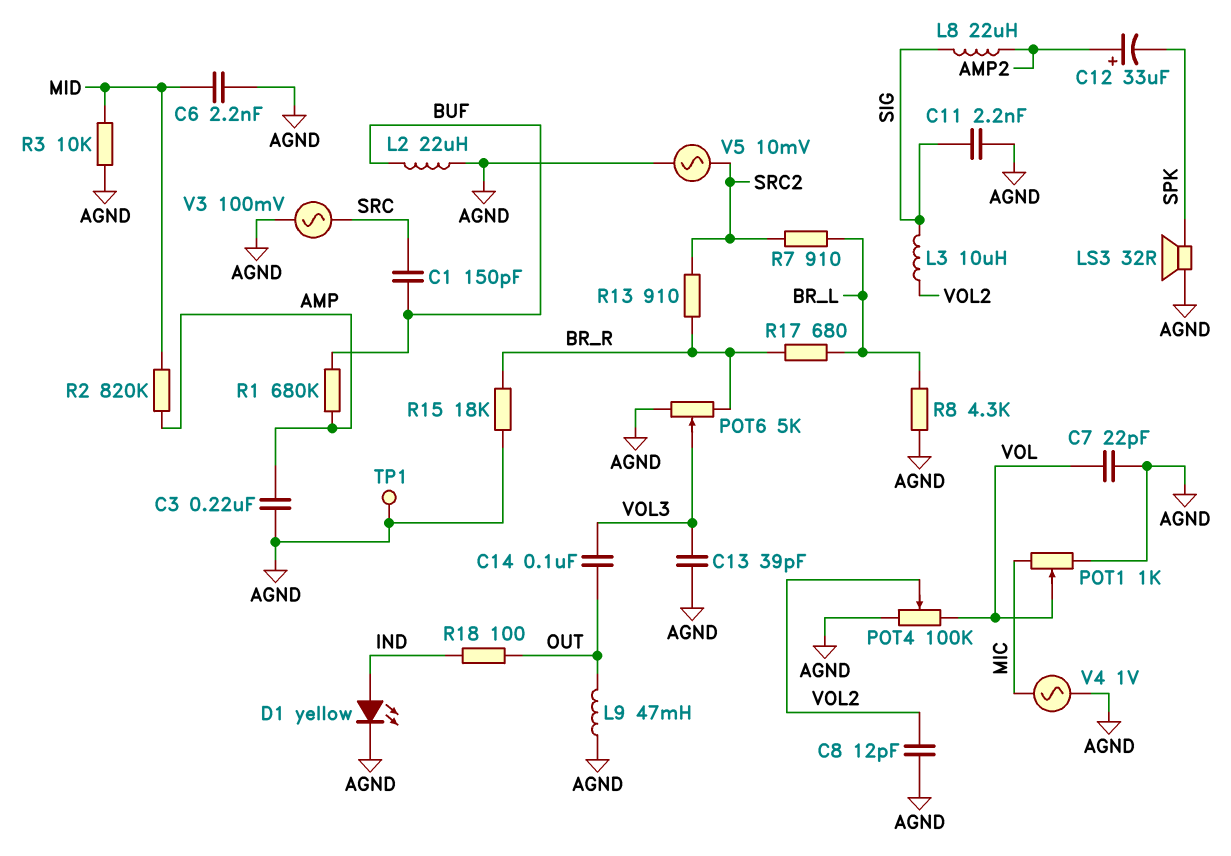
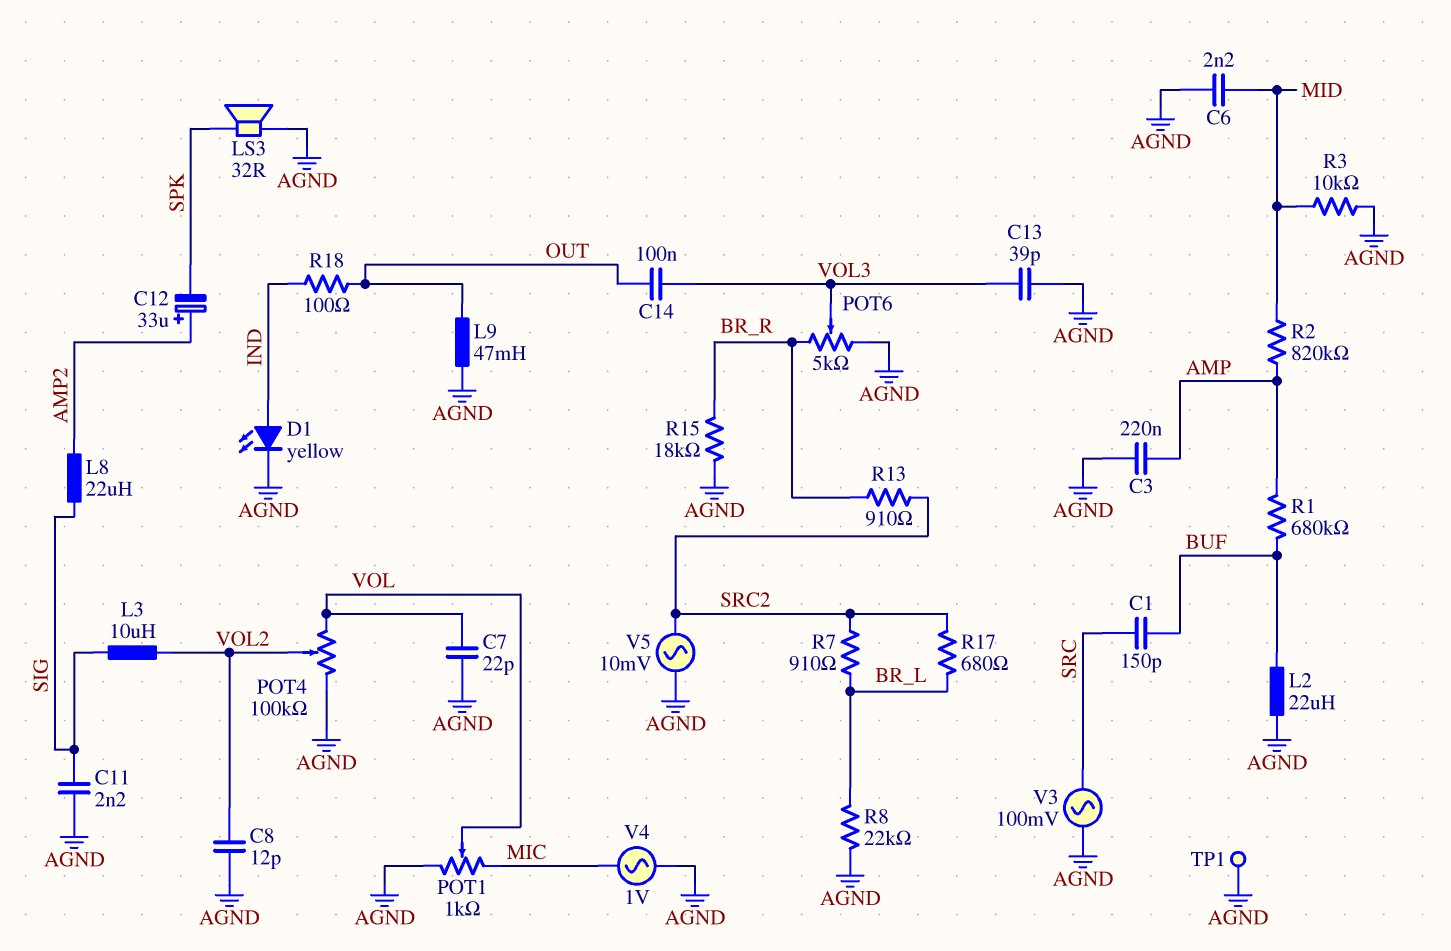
R8: 4.3k (AGND, BR_L) -> 22k (AGND, BR_L)
R17: 680 (BR_L, BR_R) -> 680 (BR_L, SRC2)

